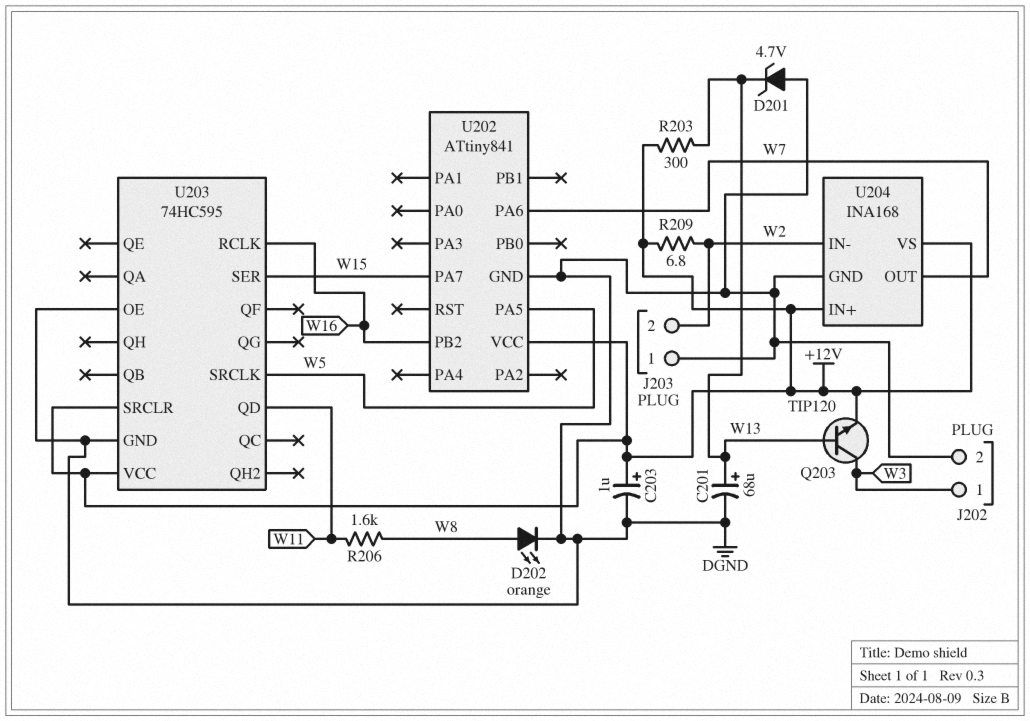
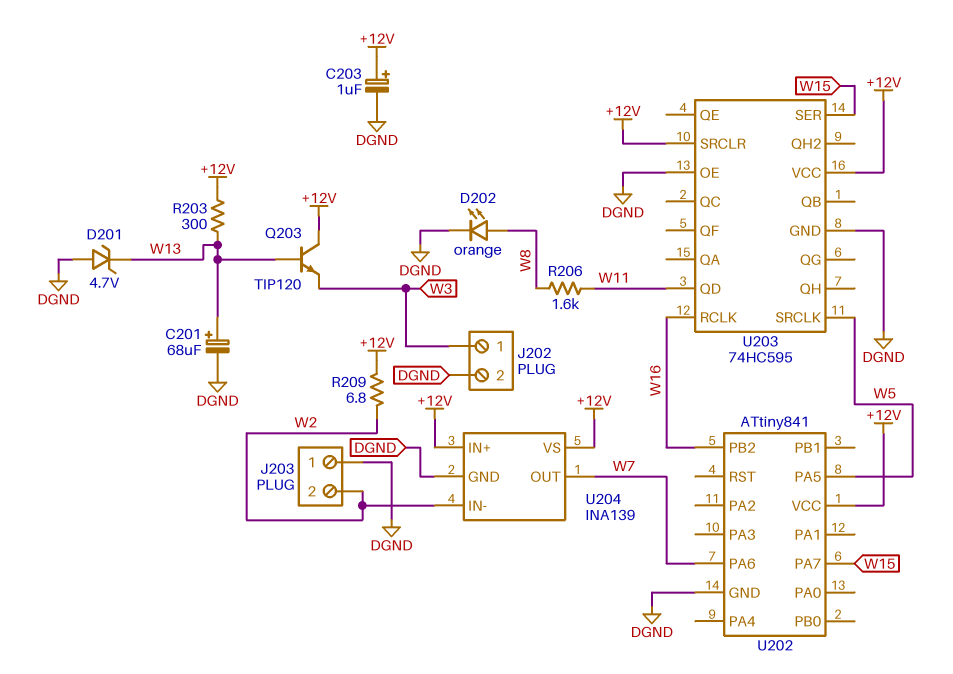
Q203: NPN TIP120 (B W13, C W3, E +12V) -> NPN TIP120 (B W13, C +12V, E W3)
U204: INA168 -> INA139

